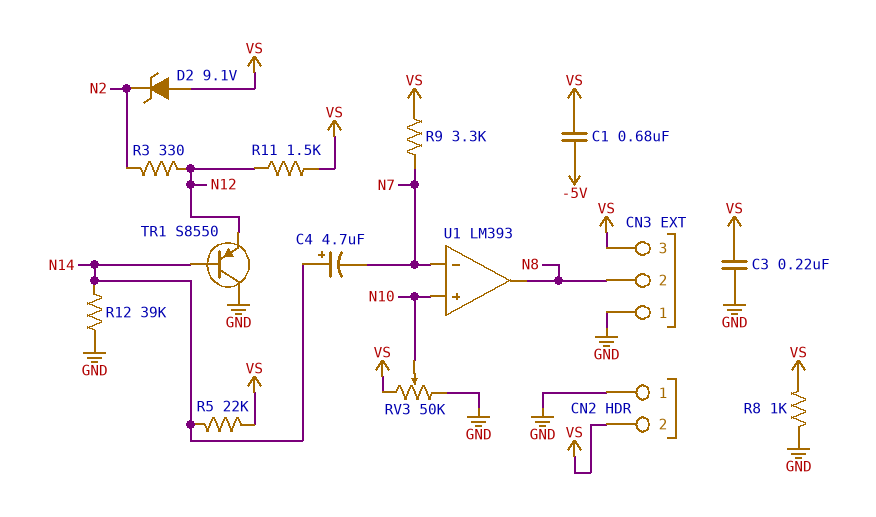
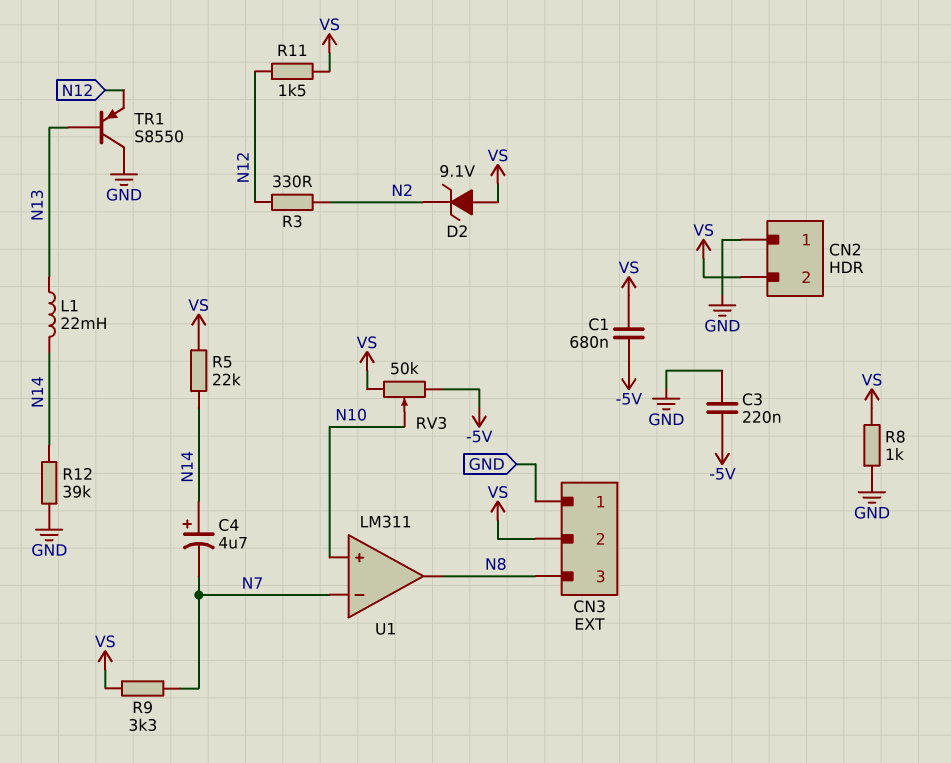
C3: 220nF (GND, VS) -> 220nF (-5V, GND)
CN3 pin 2: N8 -> VS
CN3 pin 3: VS -> N8
L1: none -> 22mH (N13, N14)
RV3: 50k (GND, VS, wiper N10) -> 50k (-5V, VS, wiper N10)
TR1: PNP S8550 (B N14, C GND, E N12) -> PNP S8550 (B N13, C GND, E N12)
U1: LM393 -> LM311

